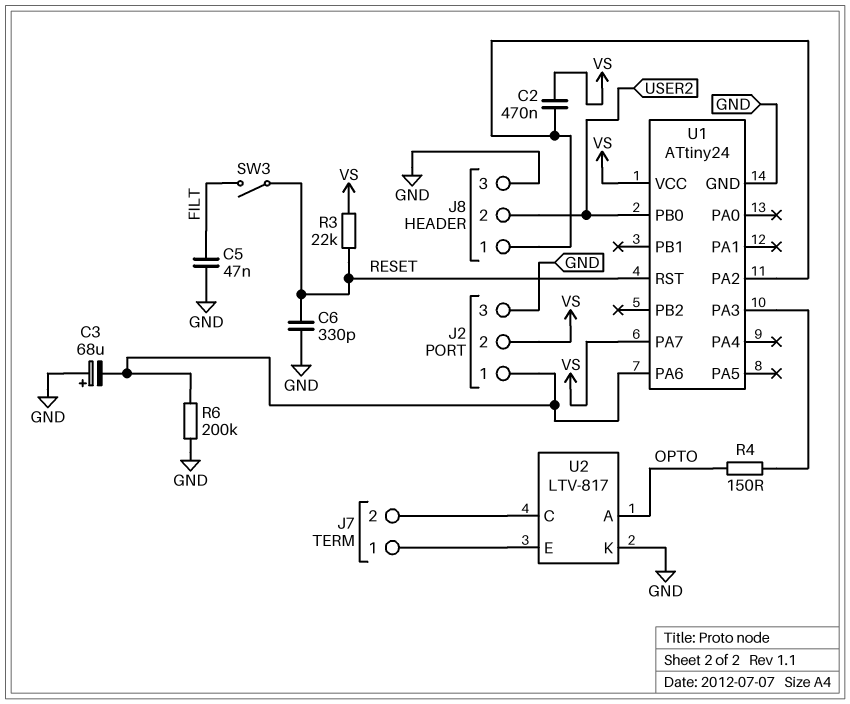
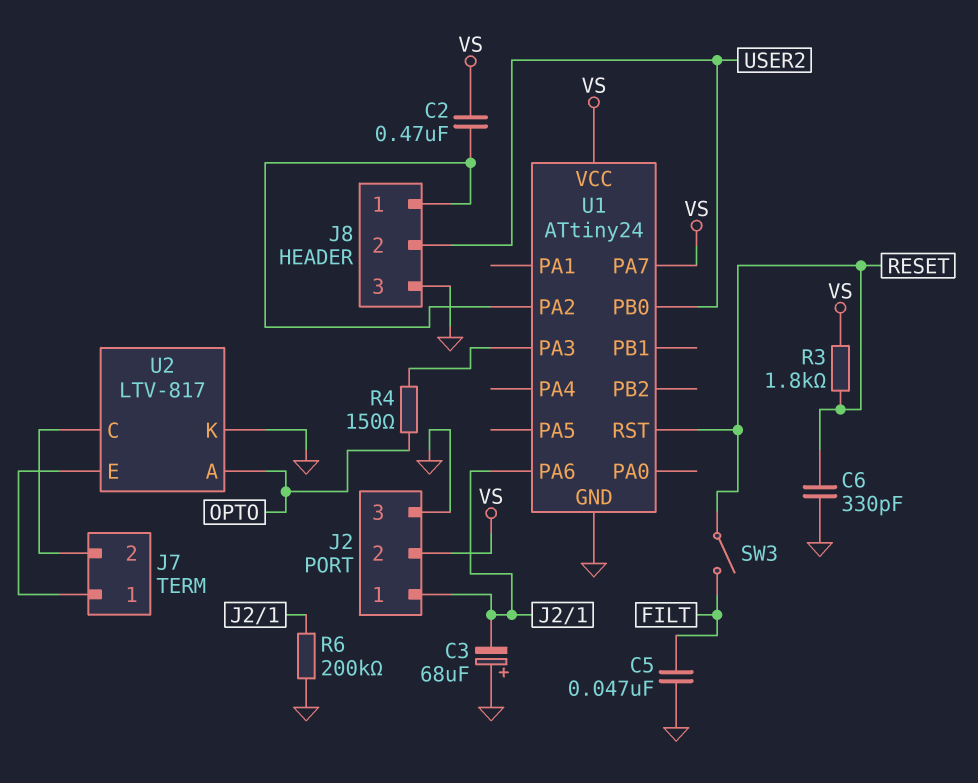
R3: 22k (RESET, VS) -> 1.8k (RESET, VS)

